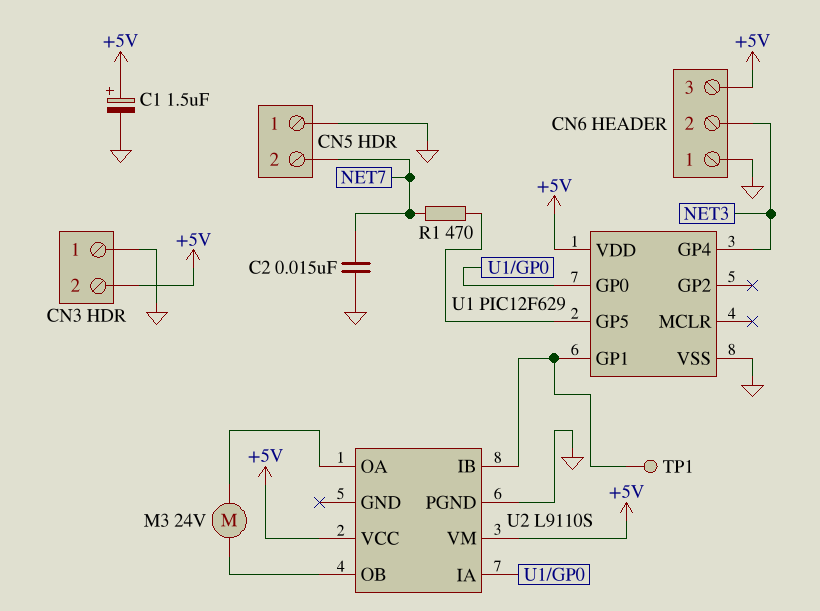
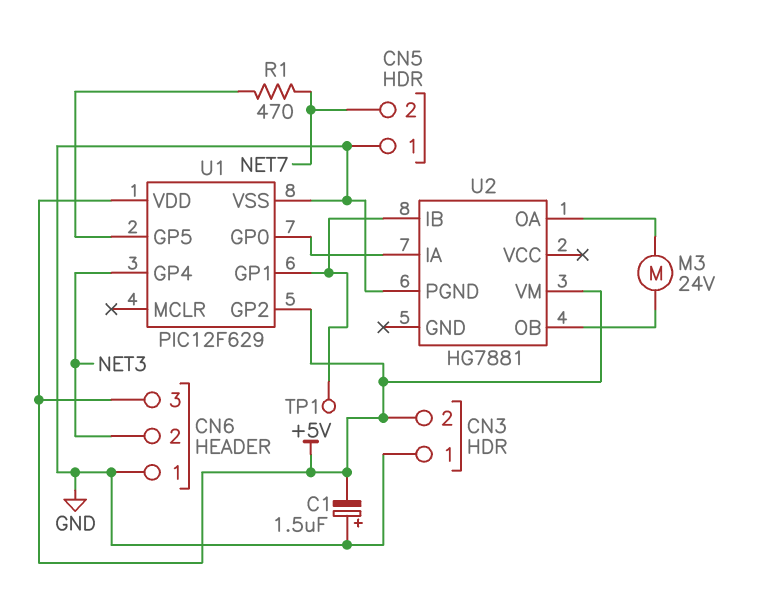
C1: 1.5uF (plus +5V, minus GND) -> 1.5uF (plus GND, minus +5V)
C2: 15nF (GND, NET7) -> none
U1 pin GP2: none -> +5V
U2: L9110S -> HG7881
U2 pin VCC: +5V -> none

